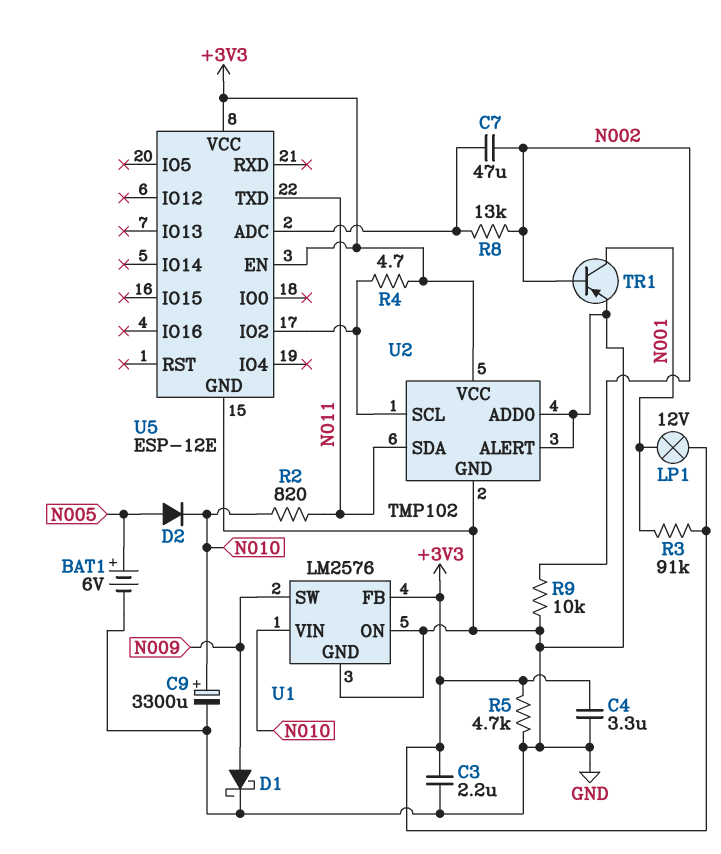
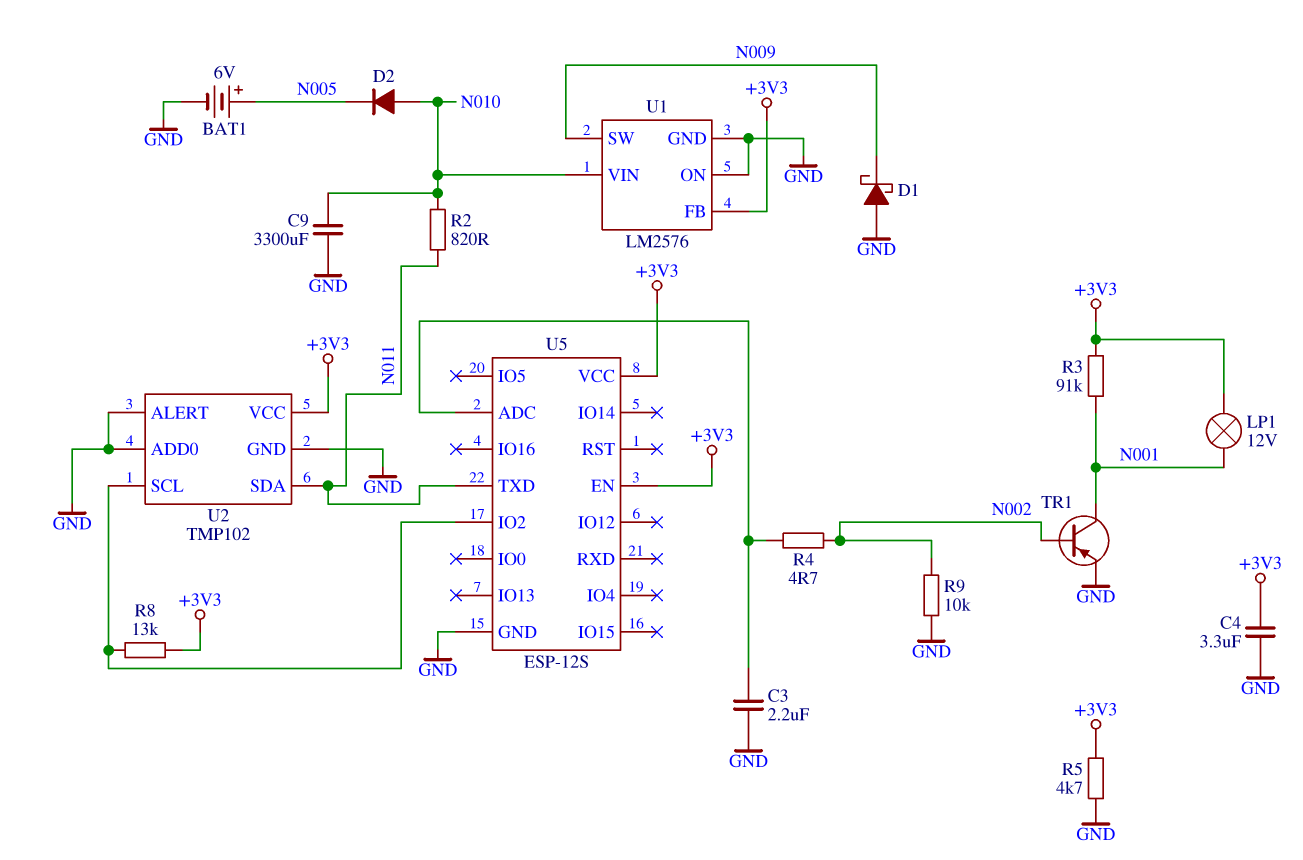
C3: 2.2uF (+3V3, GND) -> 2.2uF (GND, U5/ADC)
C7: 47uF (N002, U5/ADC) -> none
C9: 3300uF (plus N010, minus GND) -> 3300uF (GND, N010)
D1: schottky (A N009, K GND) -> schottky (A GND, K N009)
D2: diode (A N005, K N010) -> diode (A N010, K N005)
R4: 4.7 (+3V3, U2/SCL) -> 4.7 (N002, U5/ADC)
R8: 13k (N002, U5/ADC) -> 13k (+3V3, U2/SCL)
U5: ESP-12E -> ESP-12S

